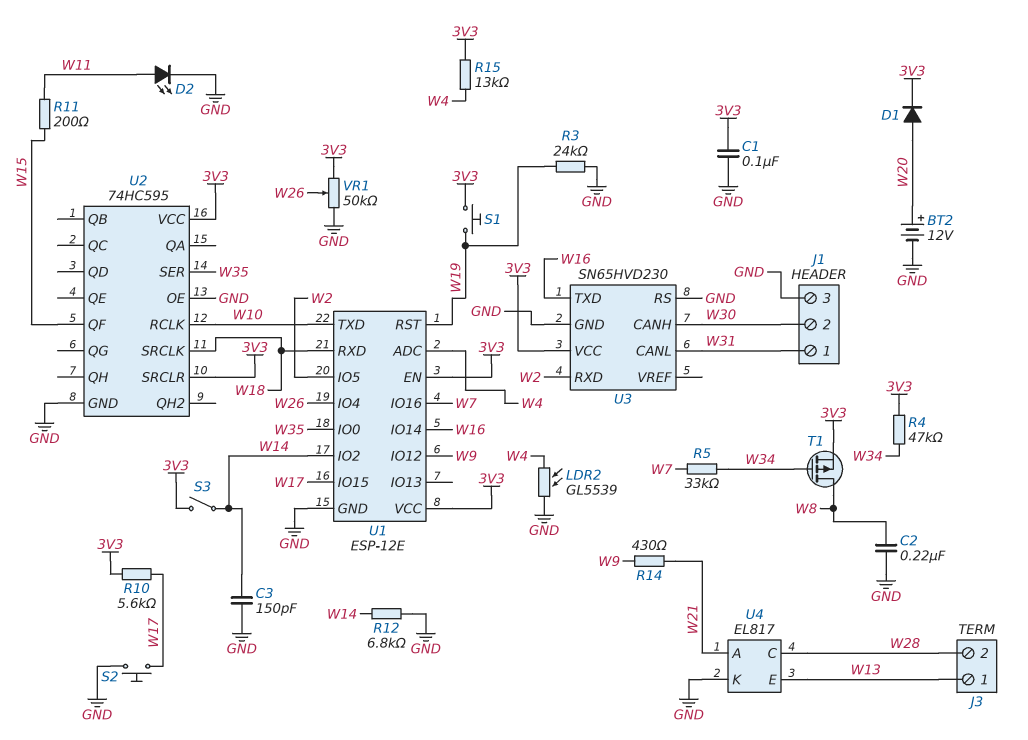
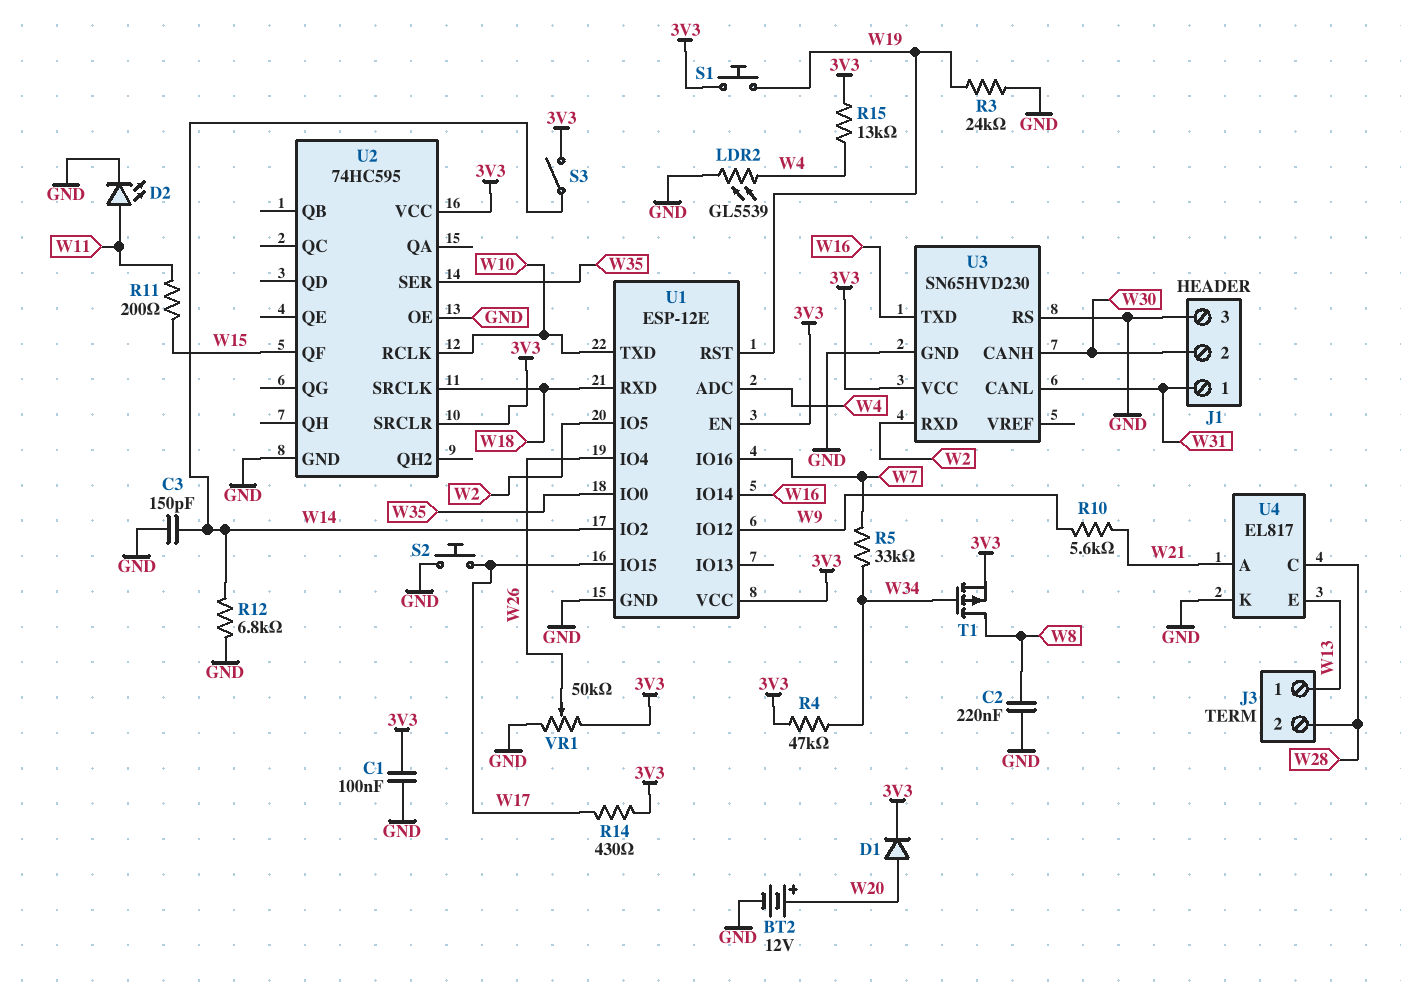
R10: 5.6k (3V3, W17) -> 5.6k (W9, W21)
R14: 430 (W9, W21) -> 430 (3V3, W17)

